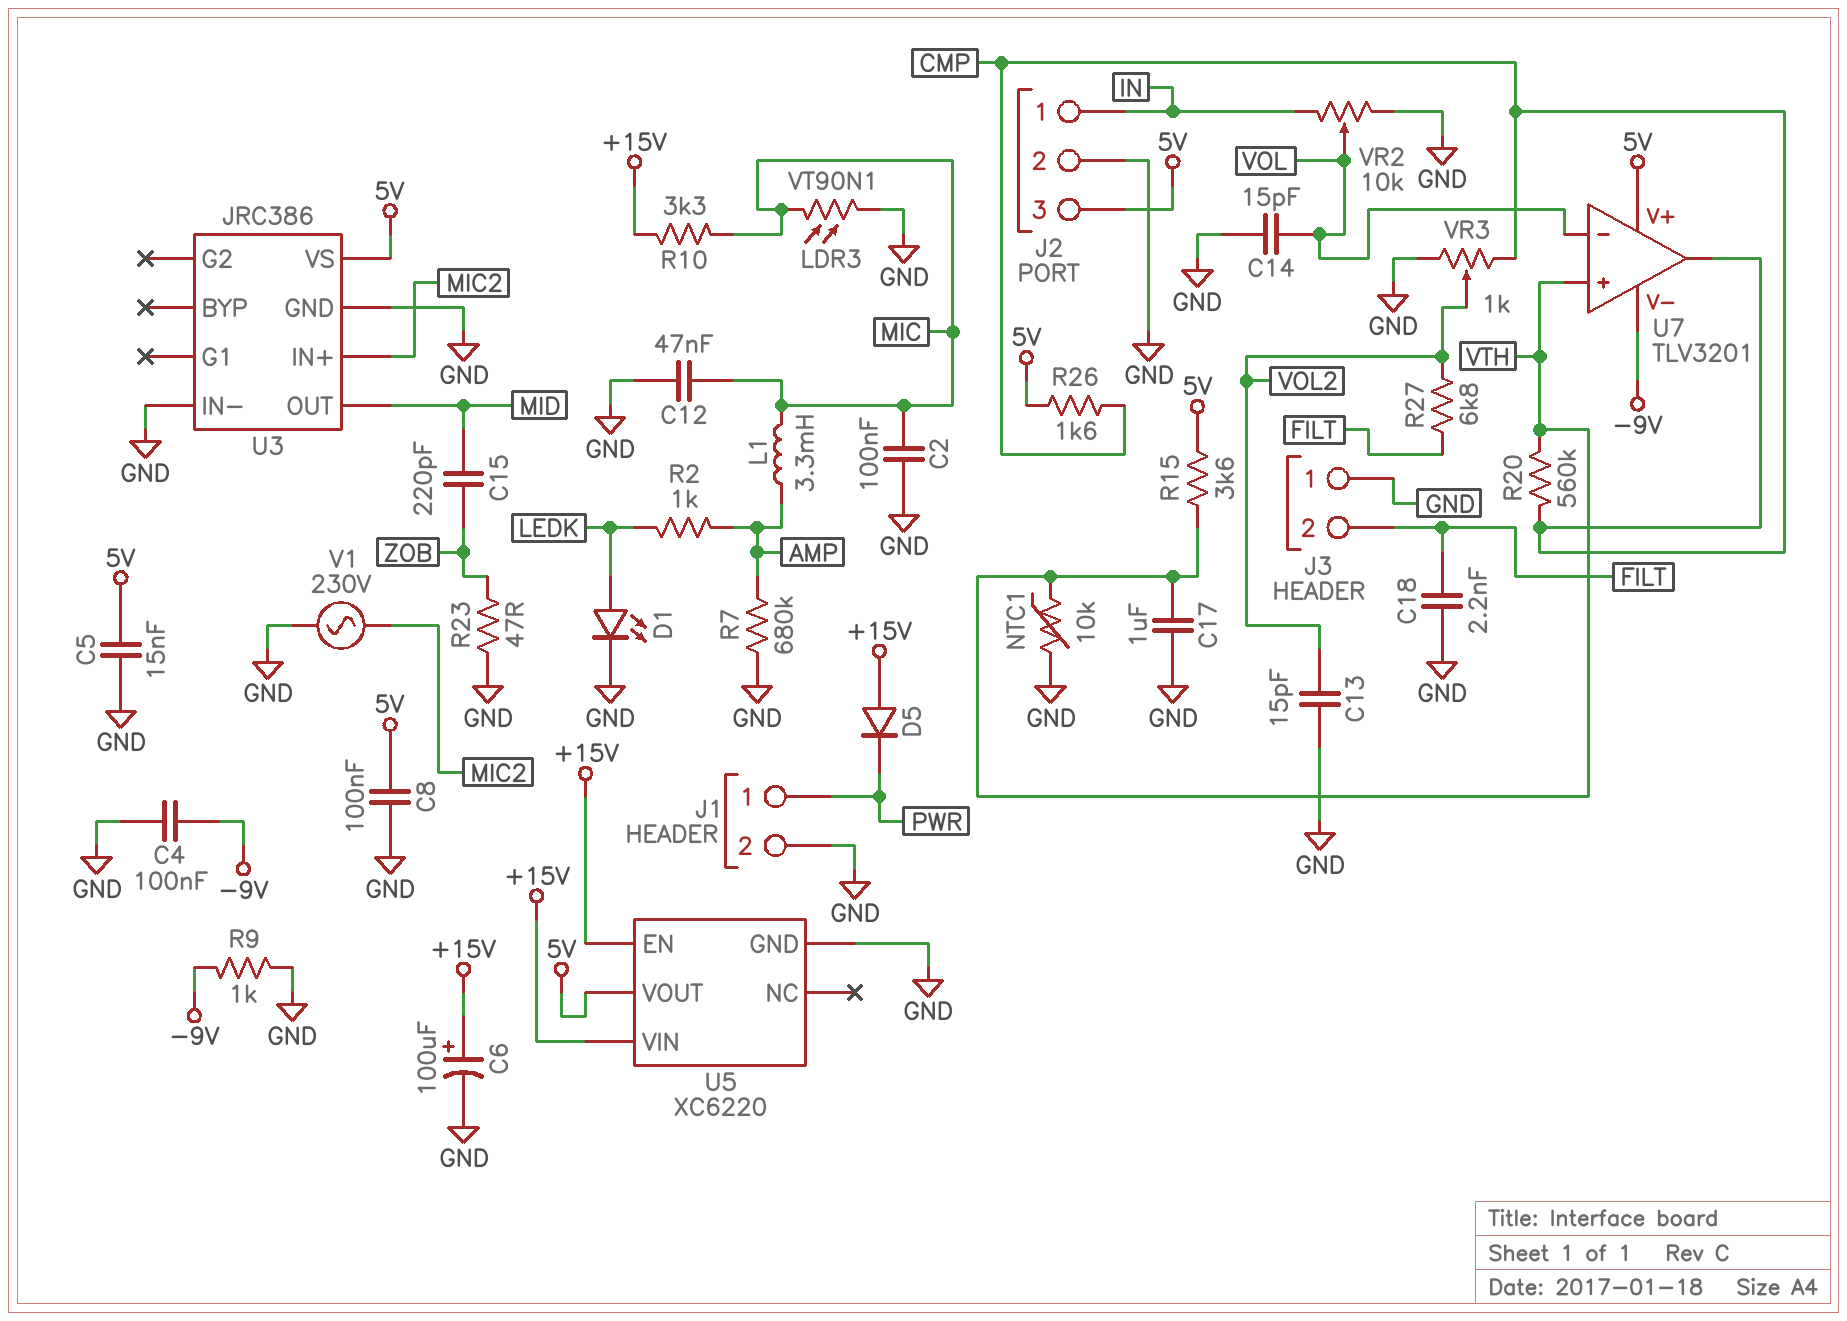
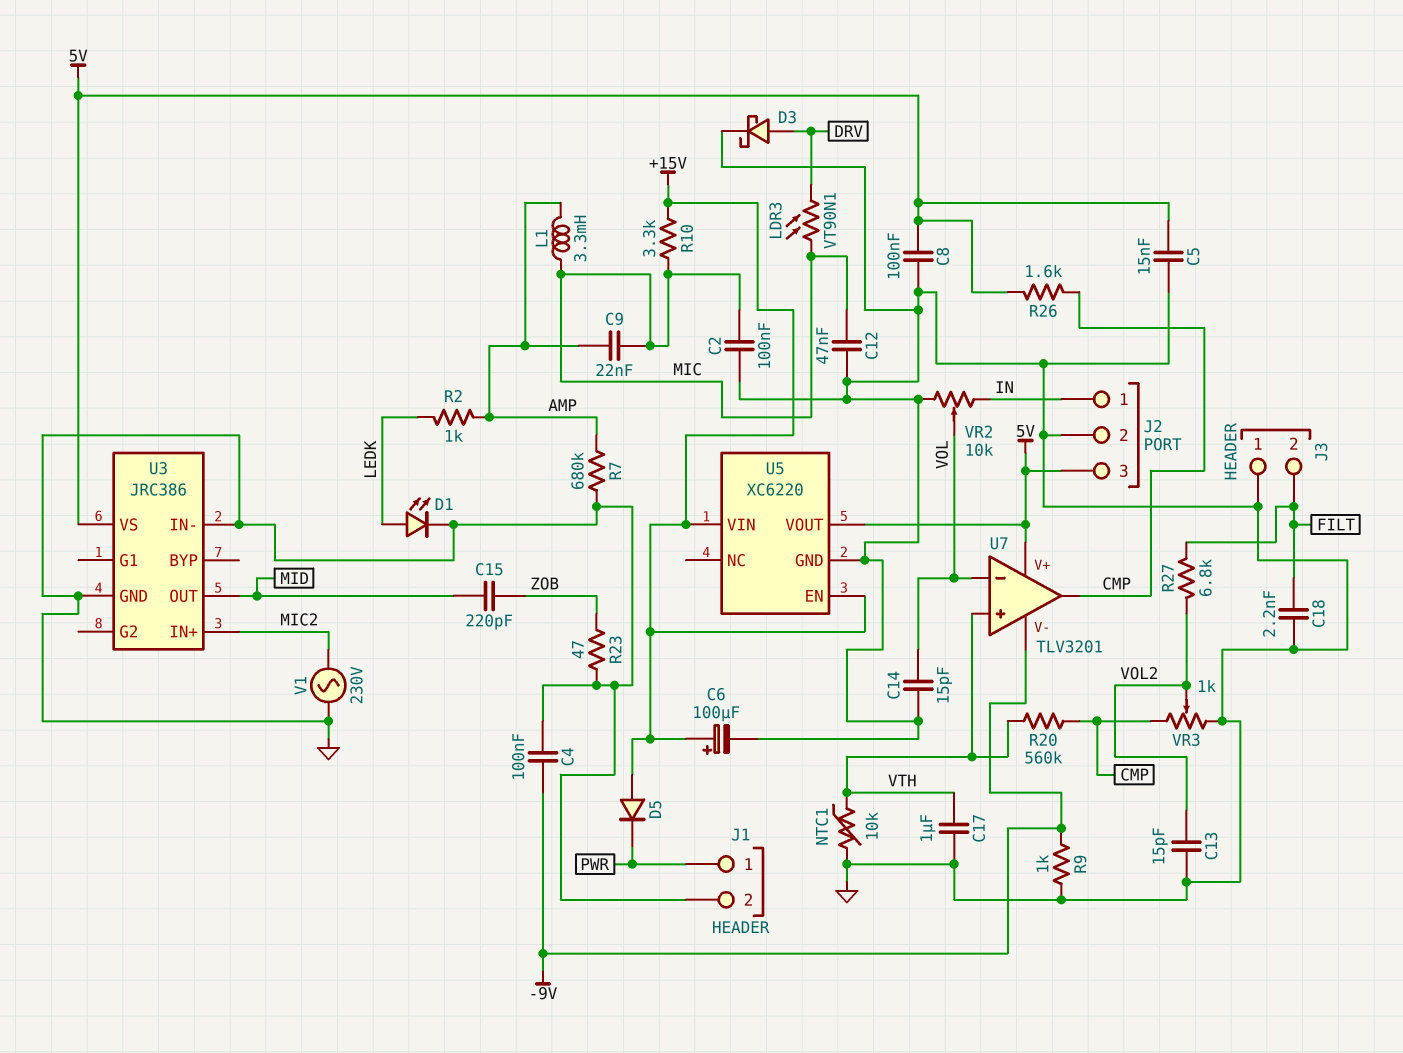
C9: none -> 22nF (AMP, MIC)
D3: none -> schottky (A DRV, K GND)
LDR3: VT90N1 (GND, MIC) -> VT90N1 (DRV, MIC)
R15: 3.6k (5V, VTH) -> none

